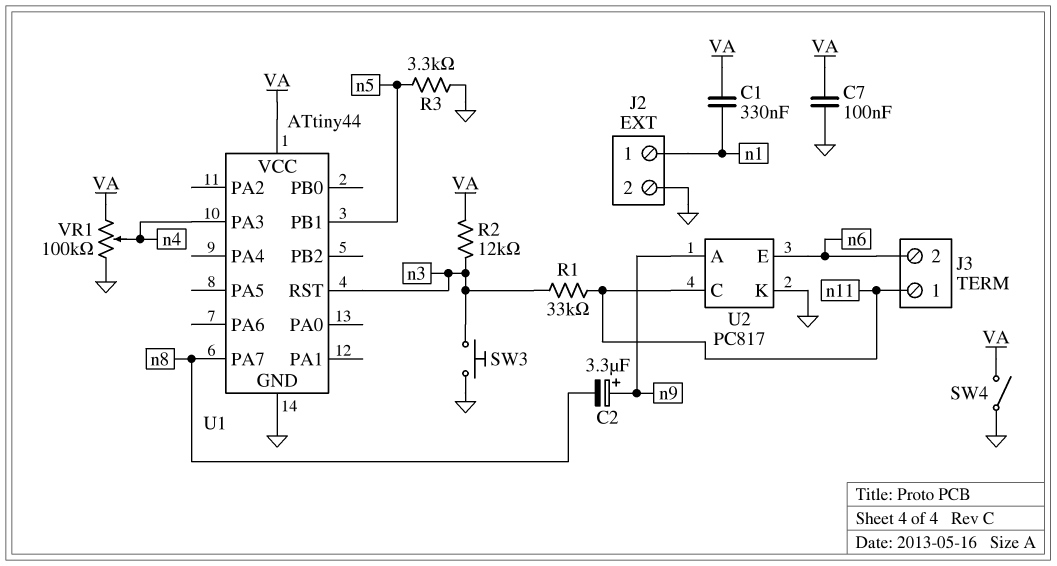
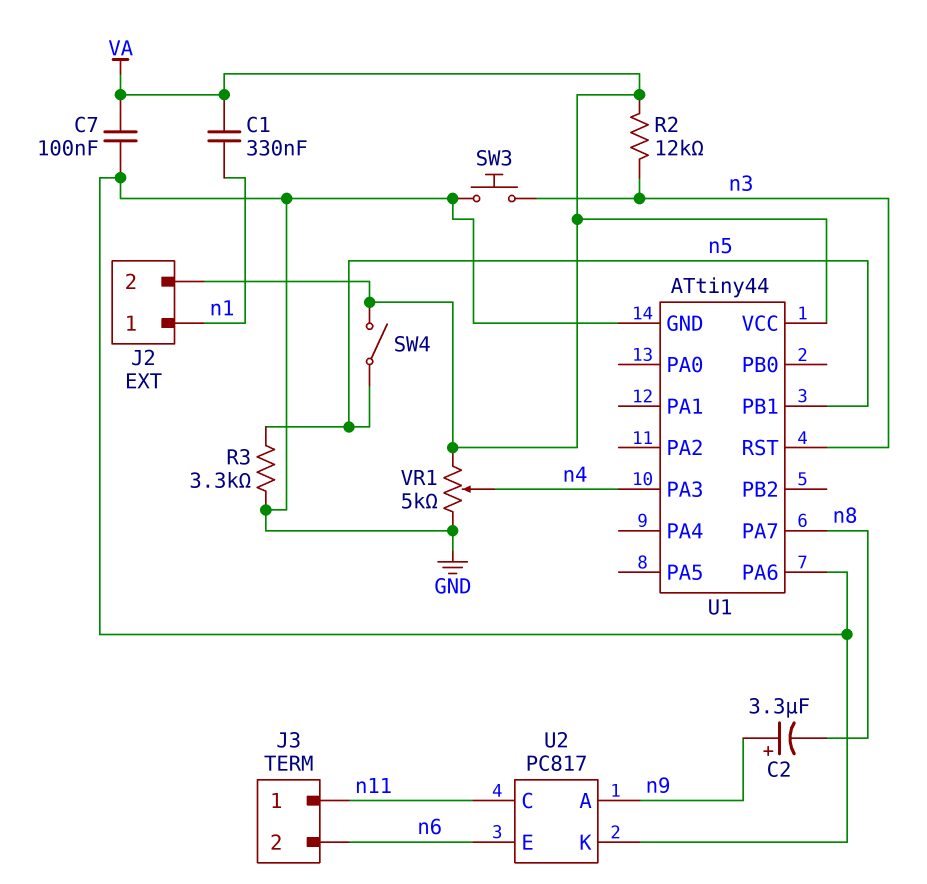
J2 pin 2: GND -> VA
R1: 33k (n3, n11) -> none
SW4: switch (GND, VA) -> switch (VA, n5)
U1 pin PA6: none -> GND
VR1: 100k (GND, VA, wiper n4) -> 5k (GND, VA, wiper n4)

